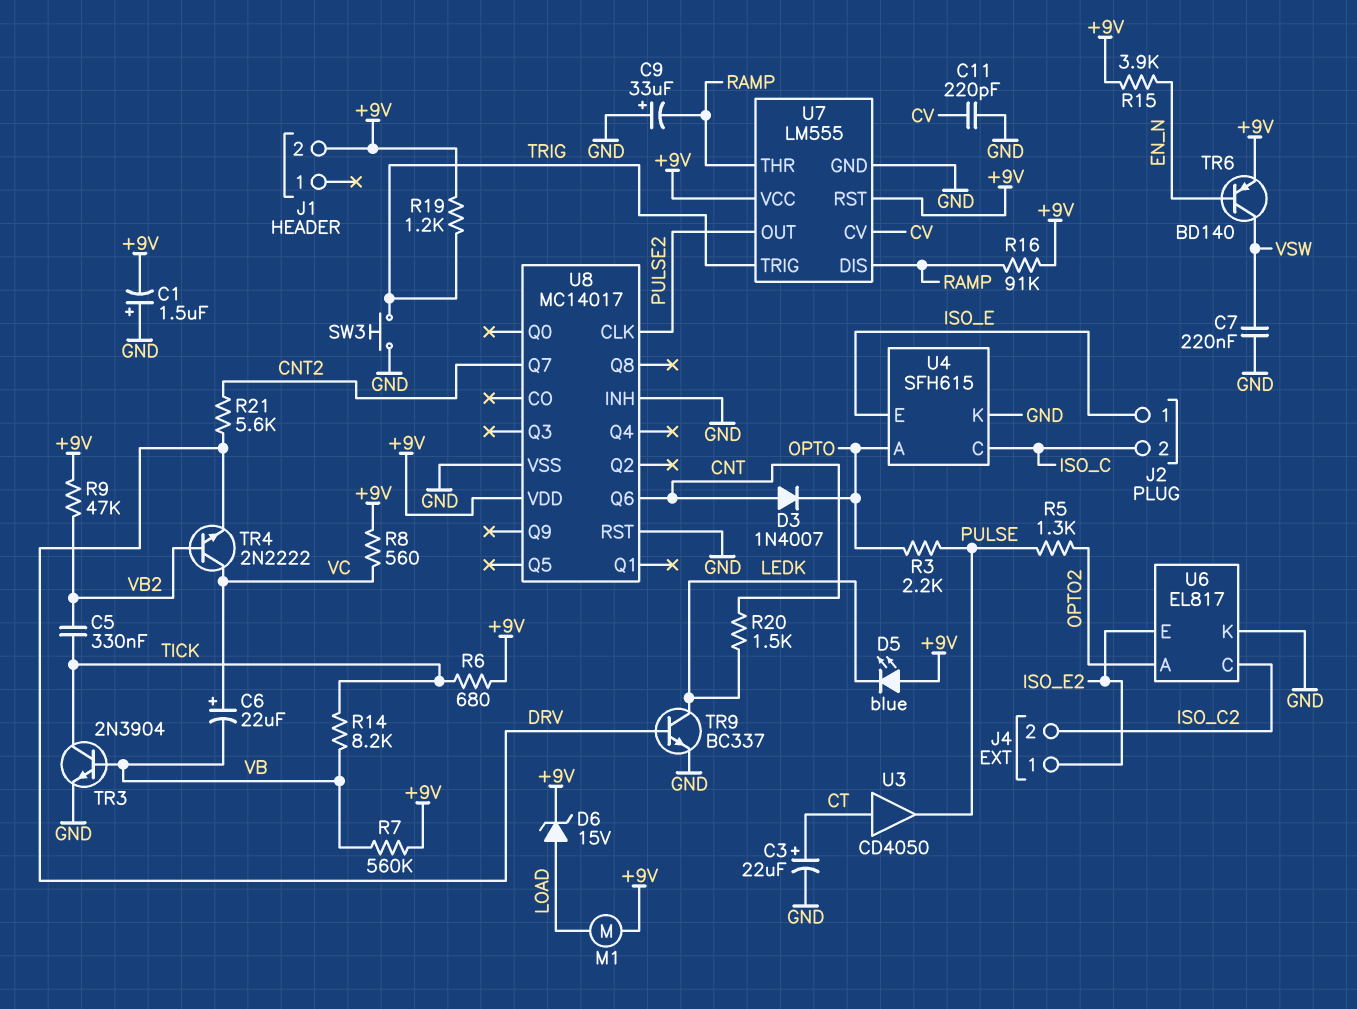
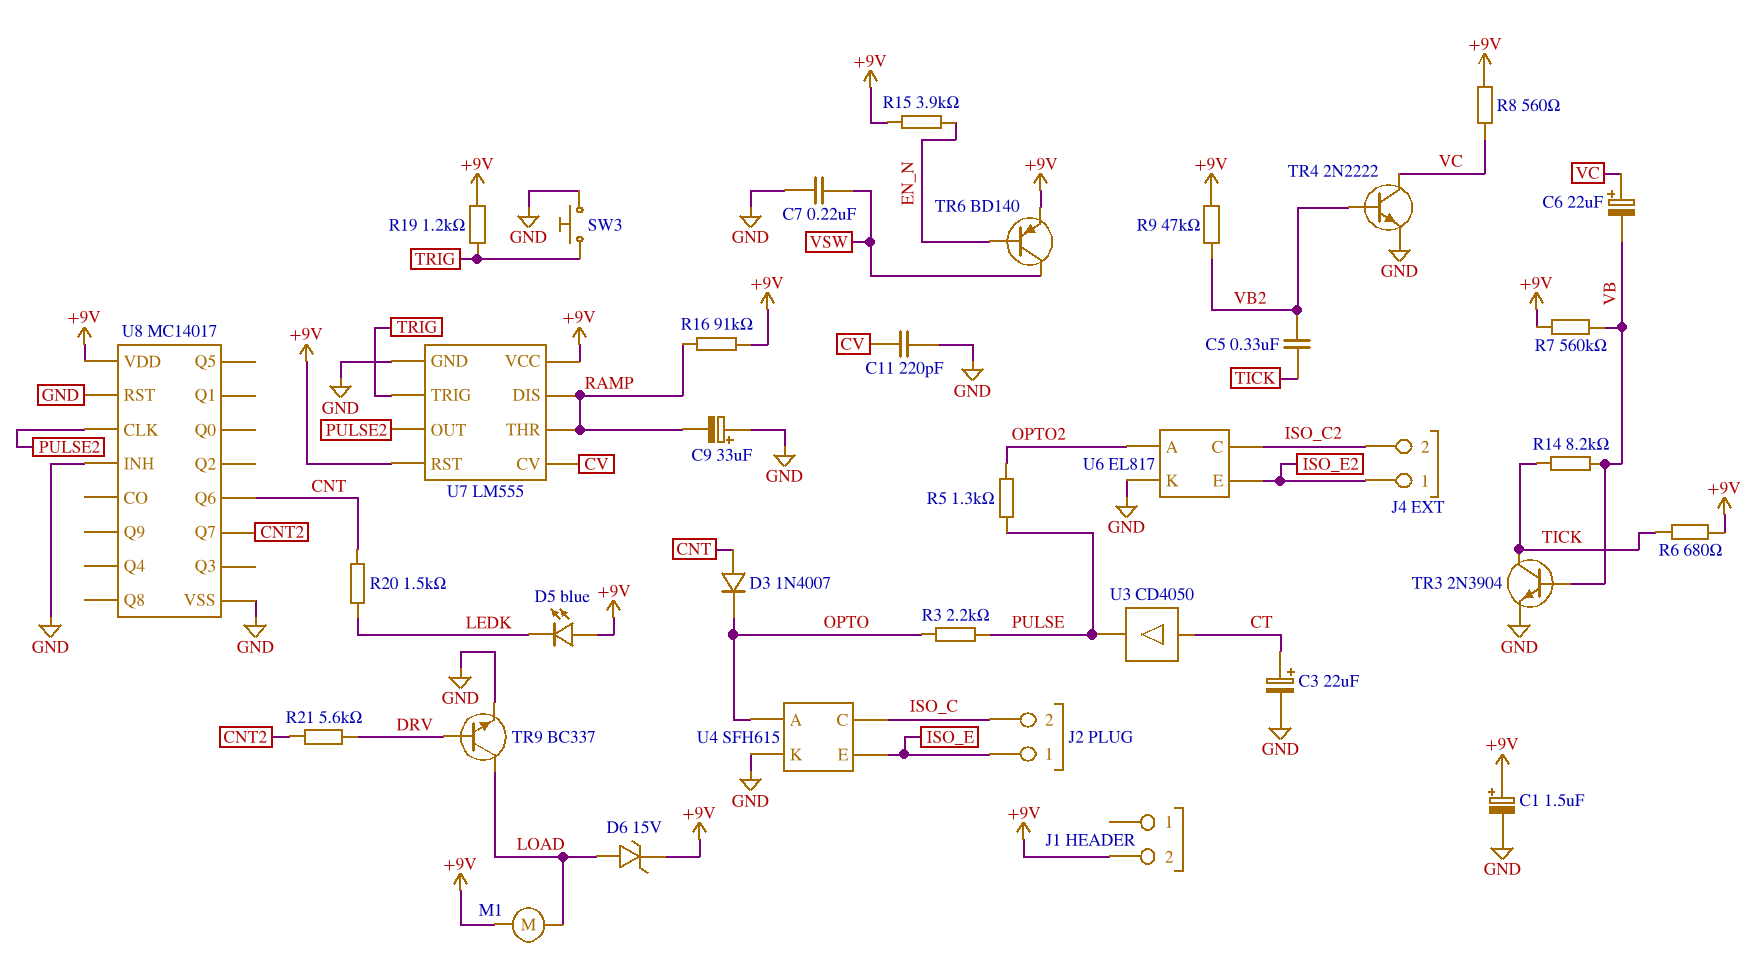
C1: 1.5uF (plus GND, minus +9V) -> 1.5uF (plus +9V, minus GND)
TR4: NPN 2N2222 (B VB2, C VC, E DRV) -> NPN 2N2222 (B VB2, C VC, E GND)
TR9: NPN BC337 (B DRV, C LEDK, E GND) -> NPN BC337 (B DRV, C LOAD, E GND)

